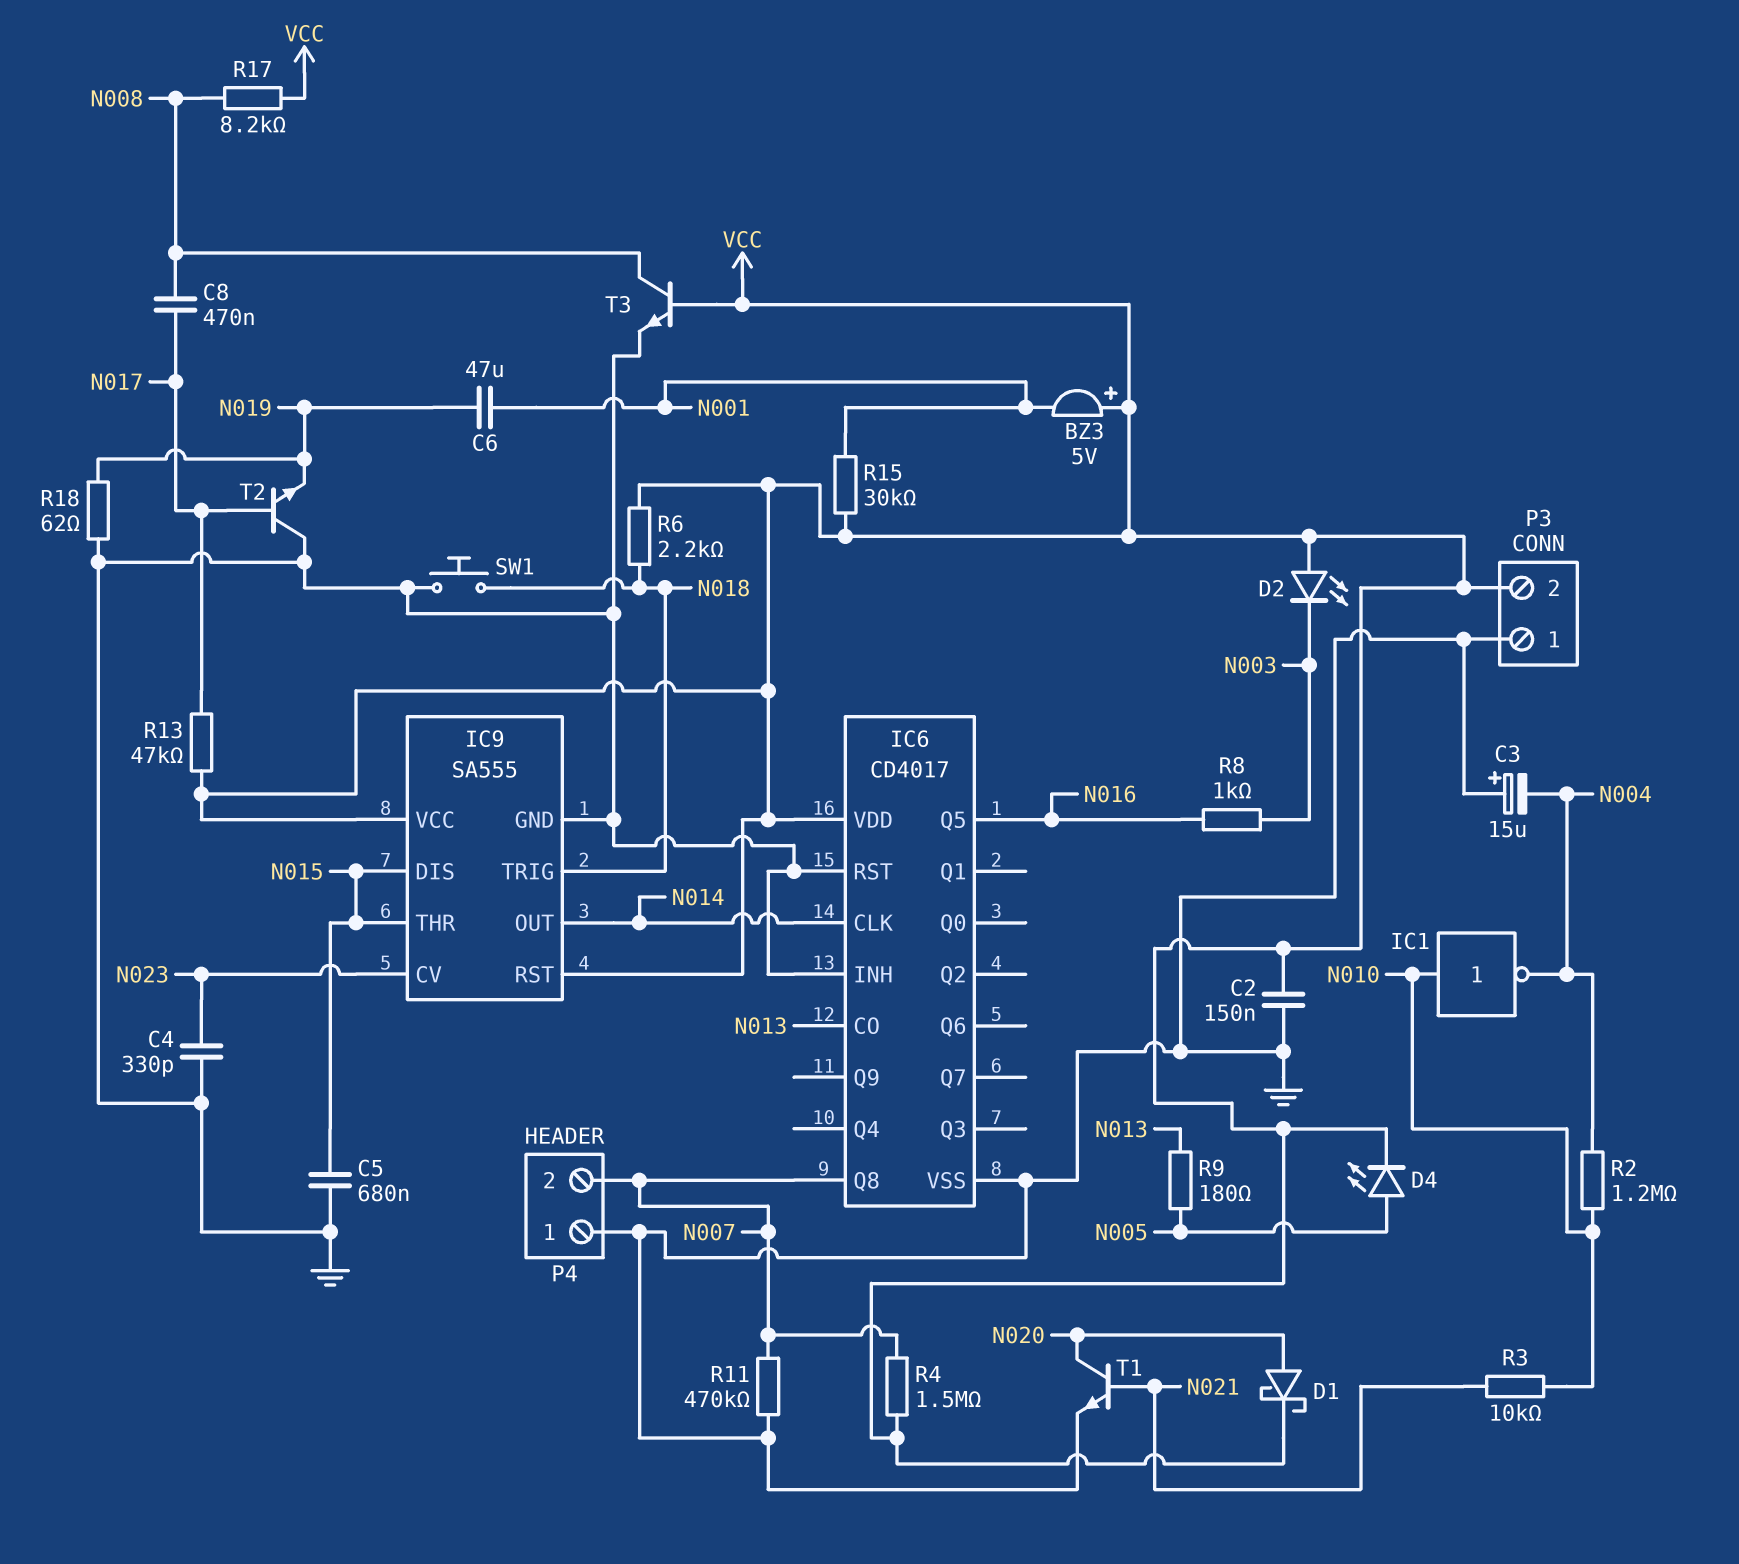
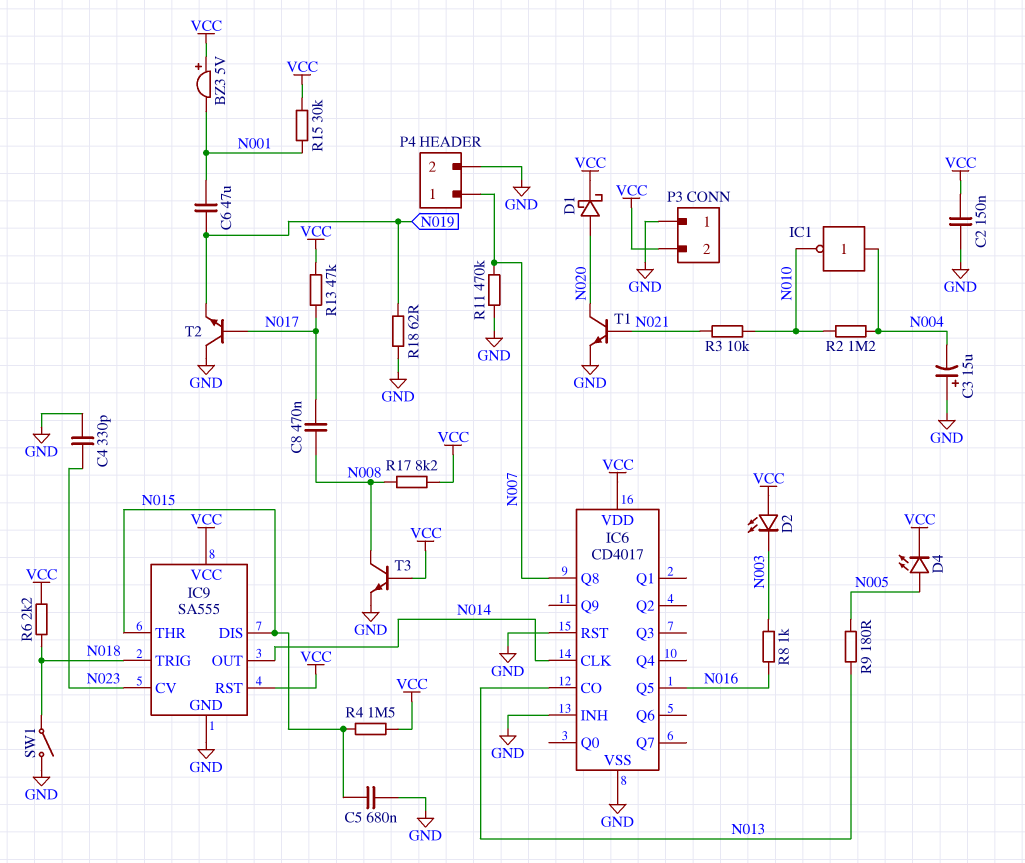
IC1: NOT (in N010, out N004) -> NOT (in N004, out N010)
P4 pin 1: GND -> N007
P4 pin 2: N007 -> GND
R4: 1.5M (N007, VCC) -> 1.5M (N015, VCC)
SW1: button (GND, N018) -> switch (GND, N018)

